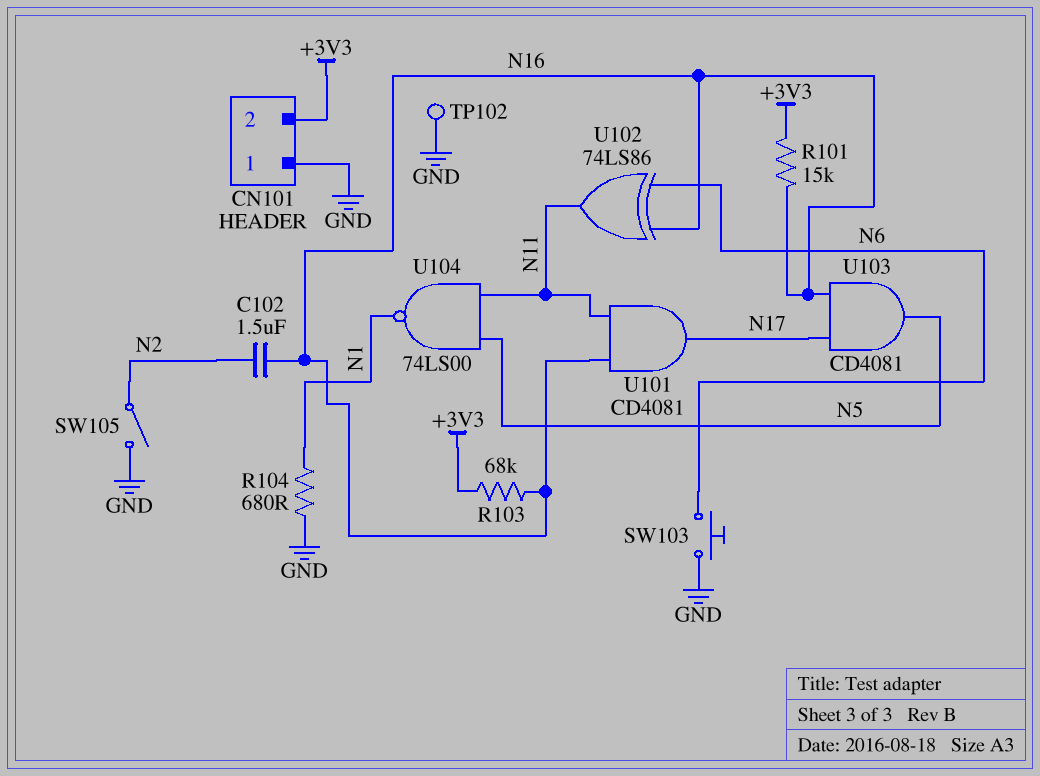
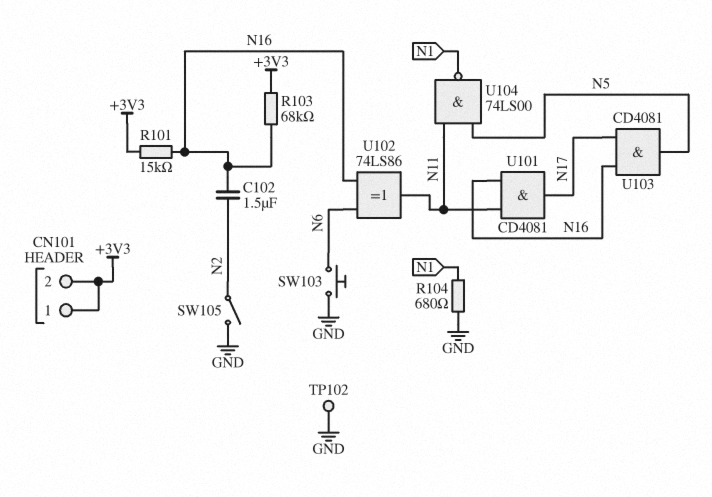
CN101 pin 1: GND -> +3V3

